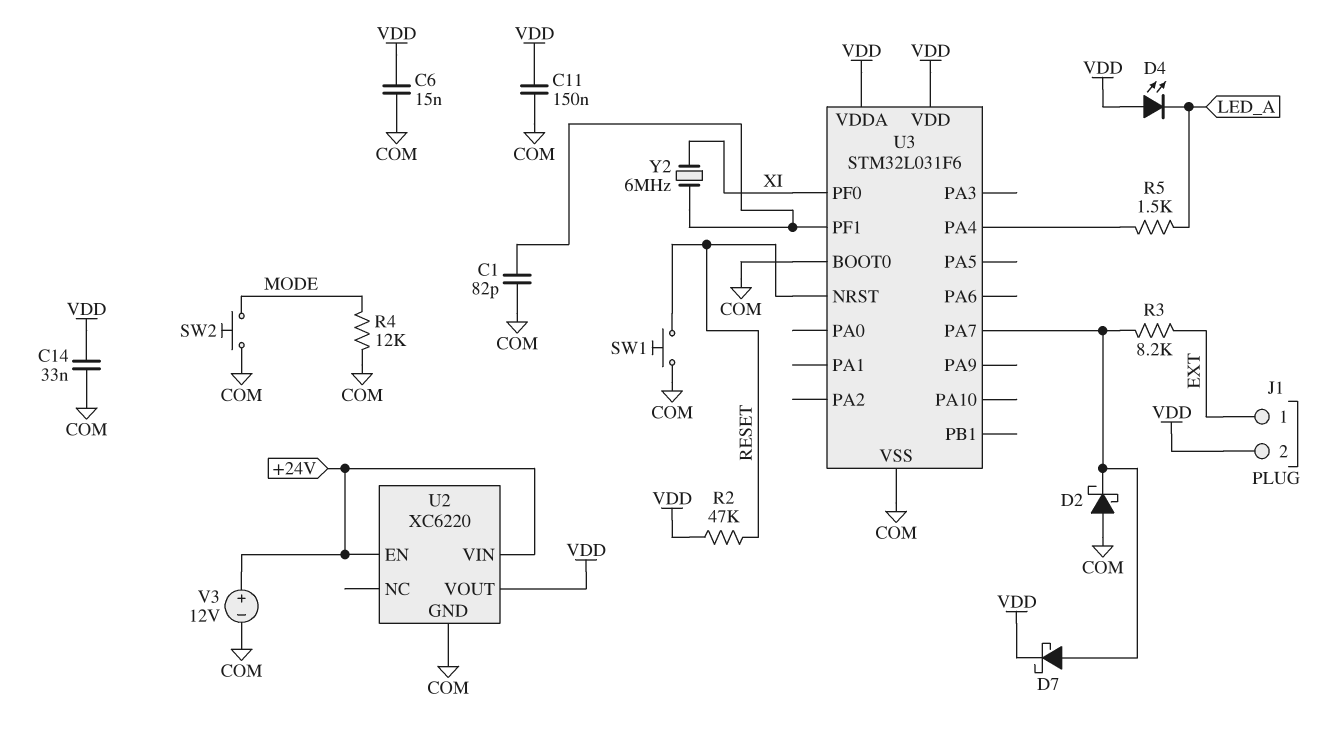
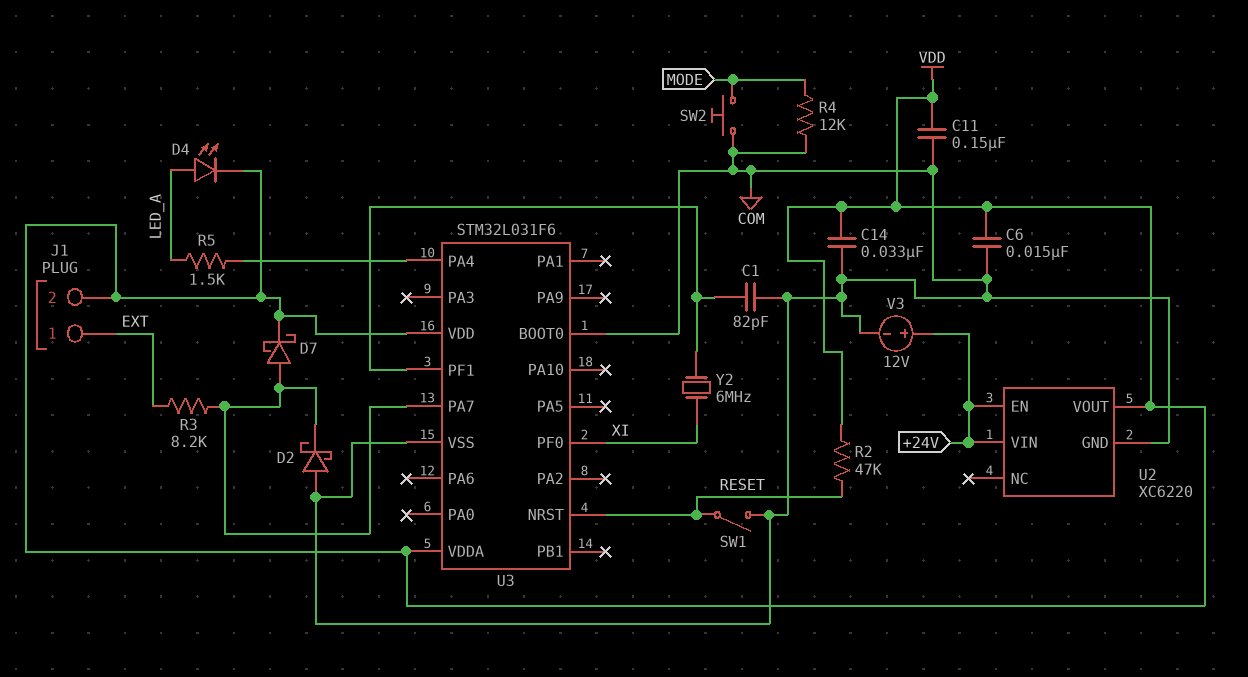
D4: LED (A VDD, K LED_A) -> LED (A LED_A, K VDD)
SW1: button (COM, RESET) -> switch (COM, RESET)

